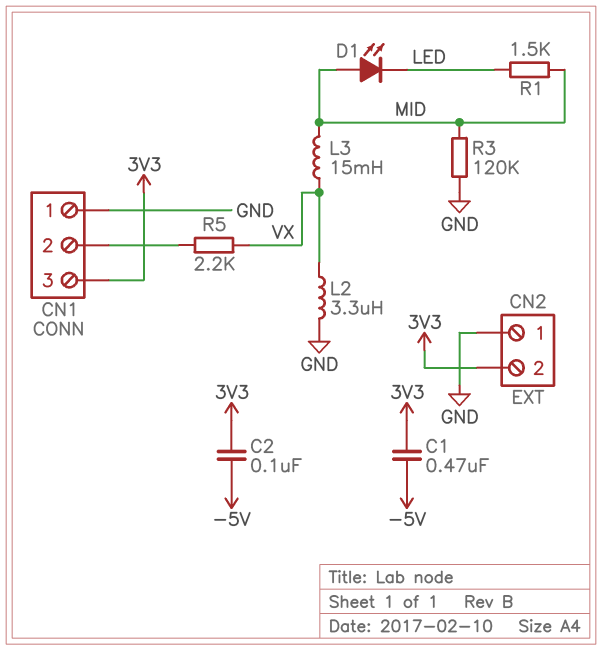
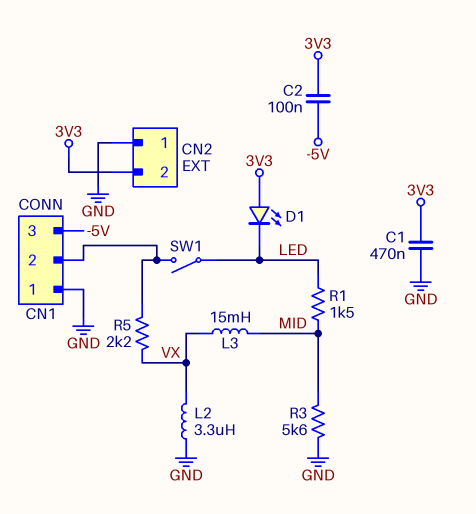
C1: 470nF (-5V, 3V3) -> 470nF (3V3, GND)
CN1 pin 3: 3V3 -> -5V
D1: LED (A MID, K LED) -> LED (A 3V3, K LED)
R3: 120k (GND, MID) -> 5.6k (GND, MID)
SW1: none -> switch (CN1/2, LED)

